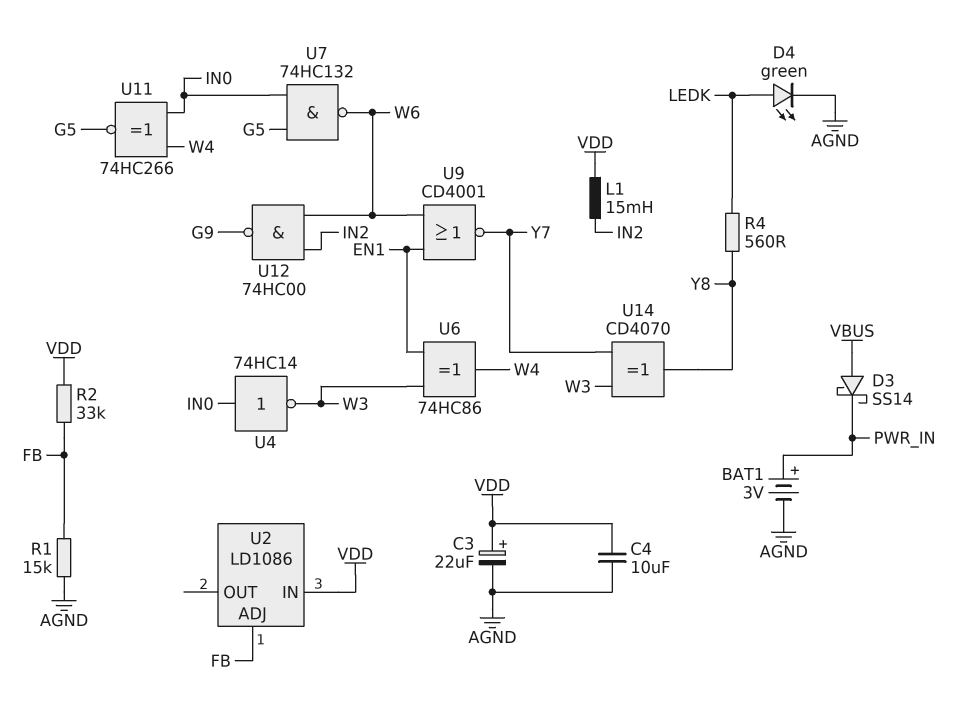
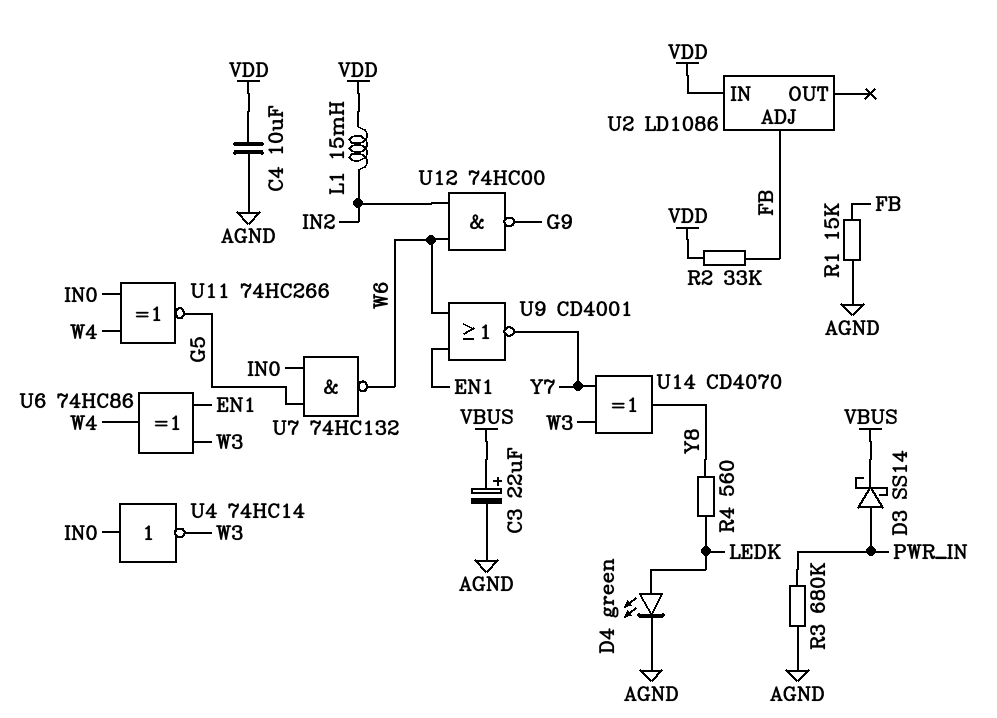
BAT1: 3V (plus PWR_IN, minus AGND) -> none
C3: 22uF (plus VDD, minus AGND) -> 22uF (plus VBUS, minus AGND)
D3: schottky SS14 (A VBUS, K PWR_IN) -> schottky SS14 (A PWR_IN, K VBUS)
R3: none -> 680k (AGND, PWR_IN)

